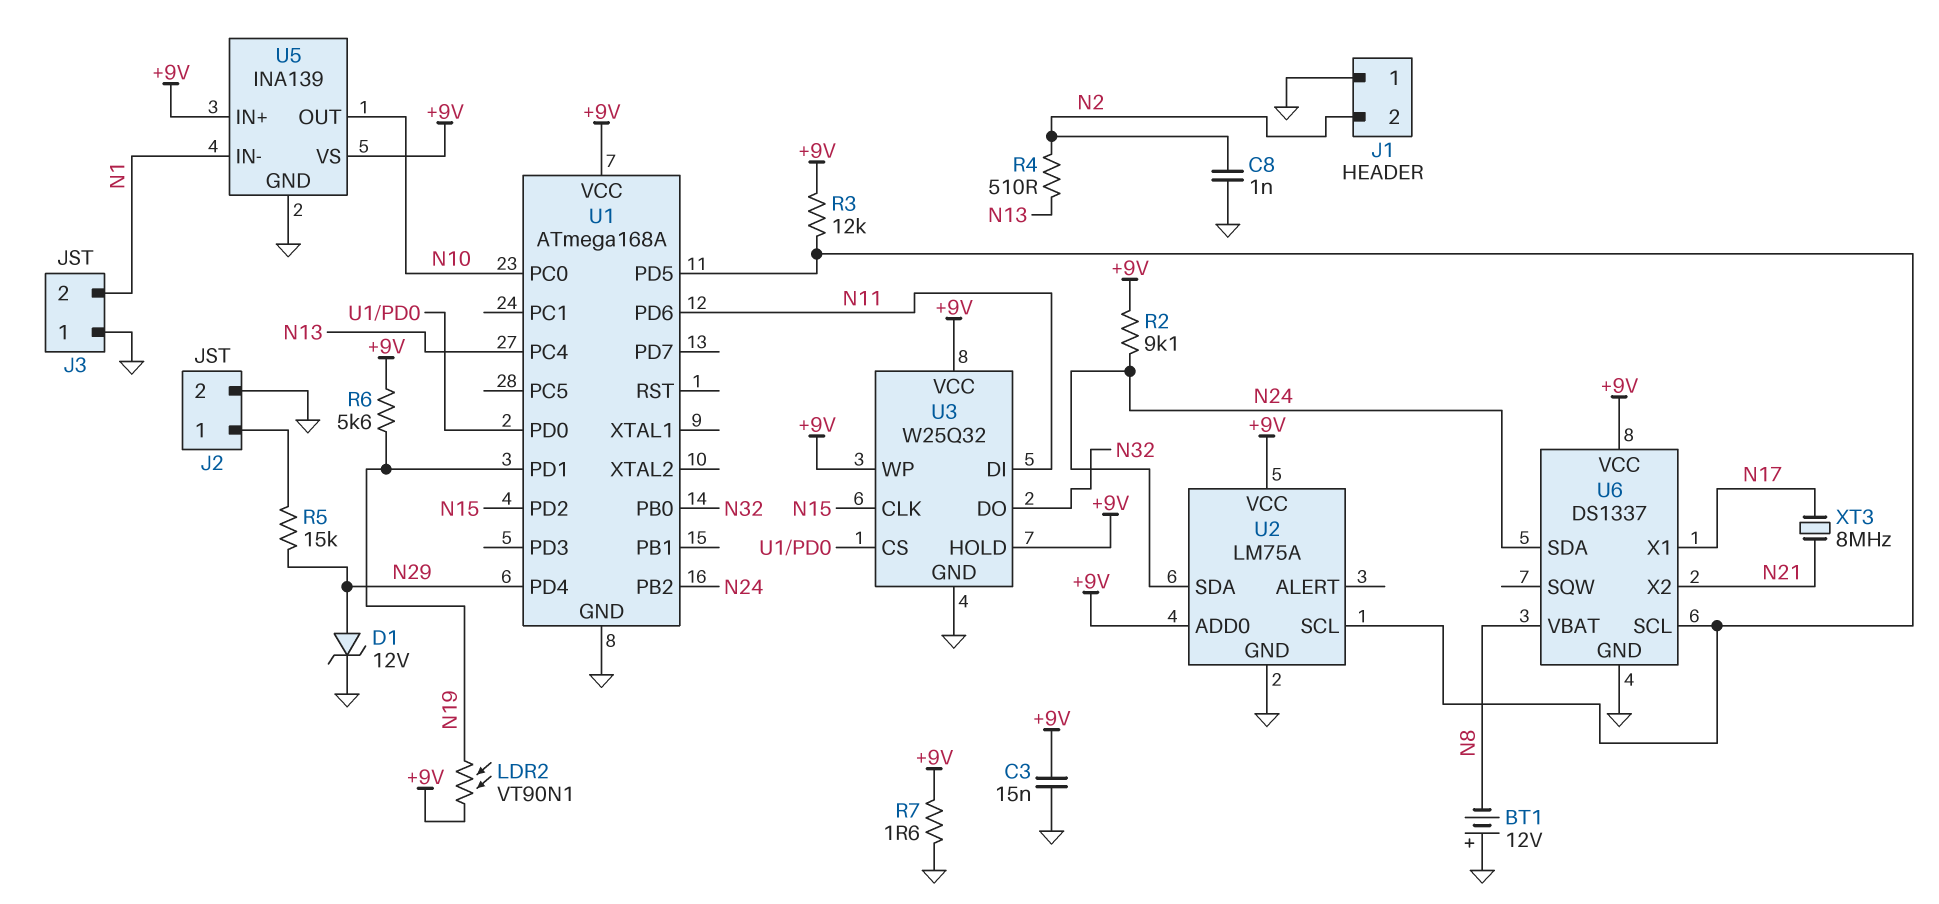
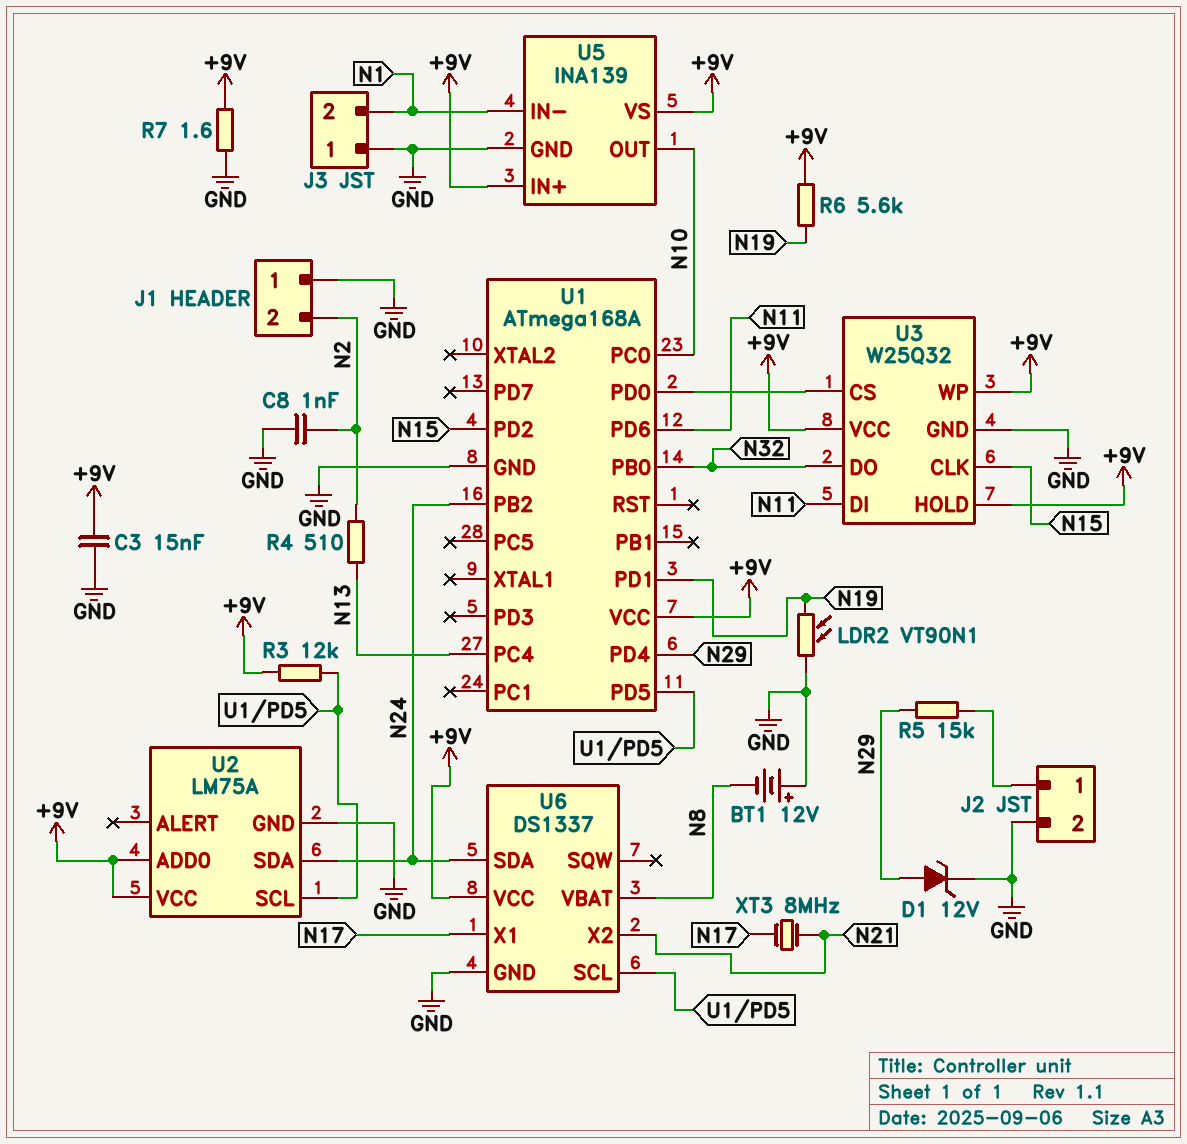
LDR2: VT90N1 (+9V, N19) -> VT90N1 (GND, N19)
R2: 9.1k (+9V, N24) -> none

